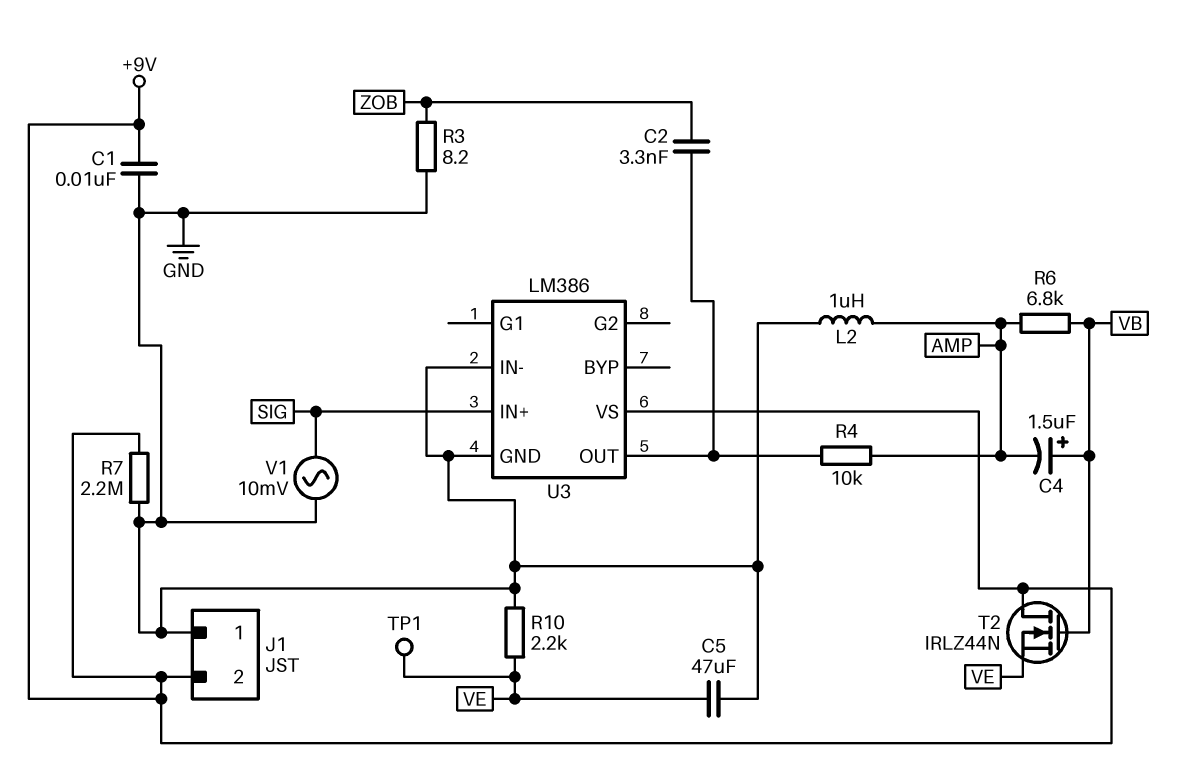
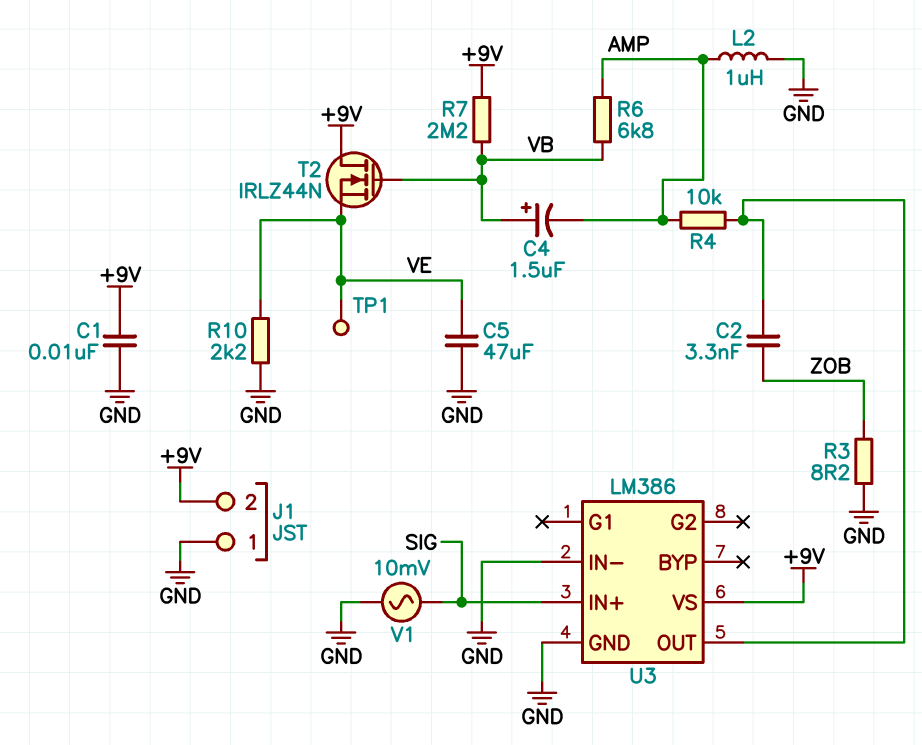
R7: 2.2M (+9V, GND) -> 2.2M (+9V, VB)

